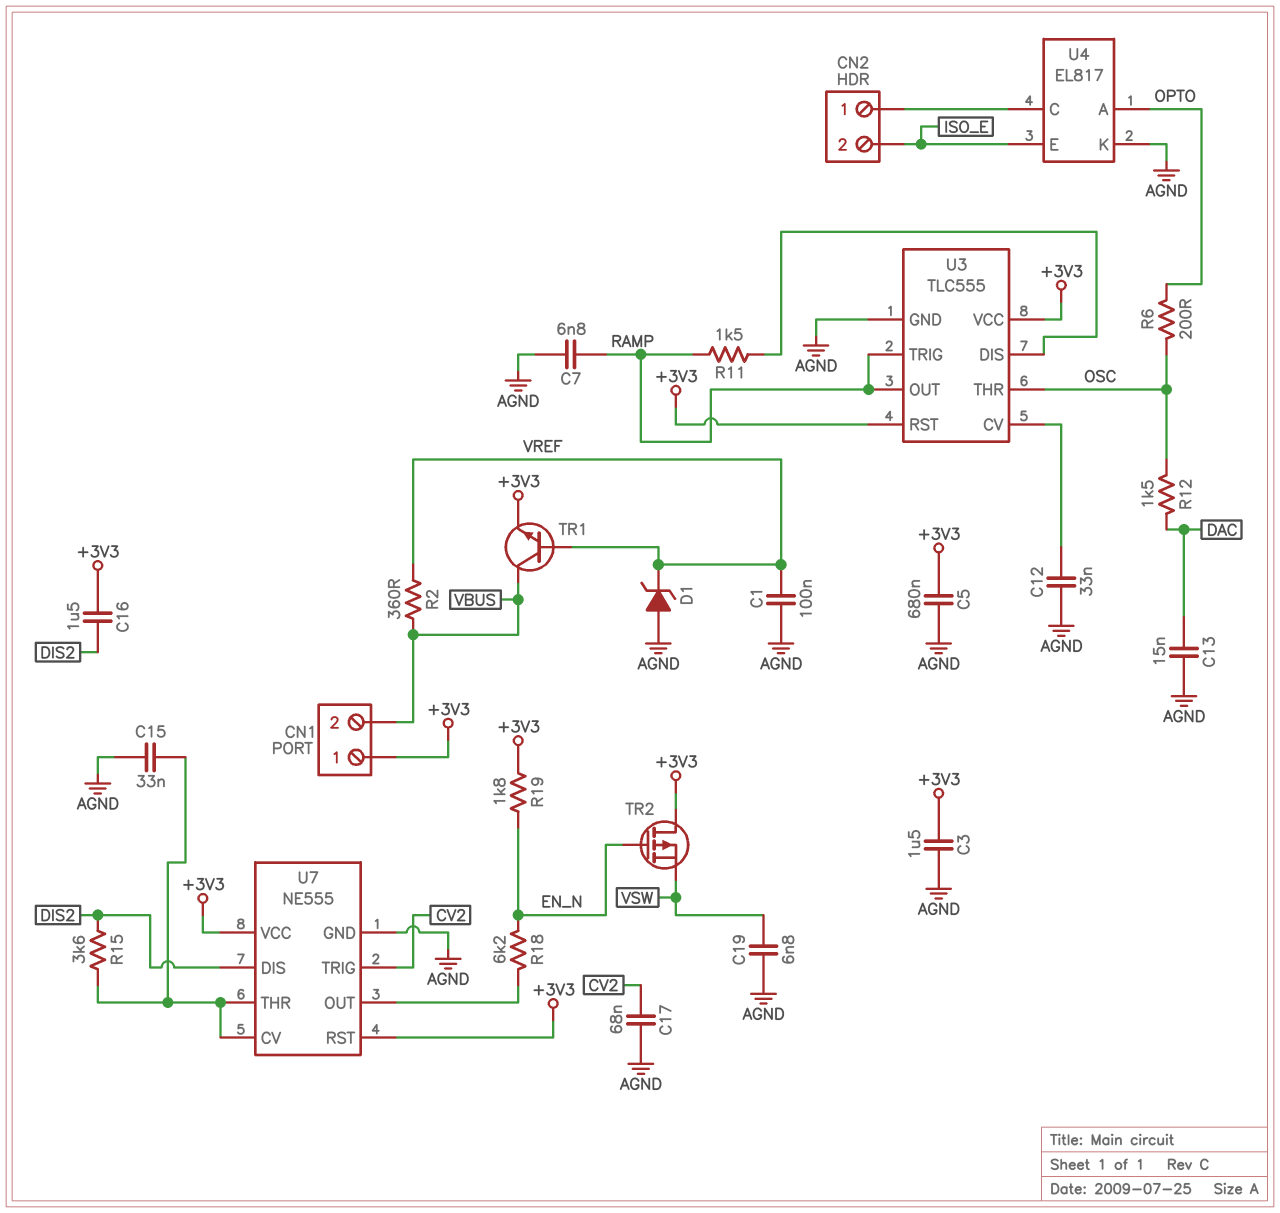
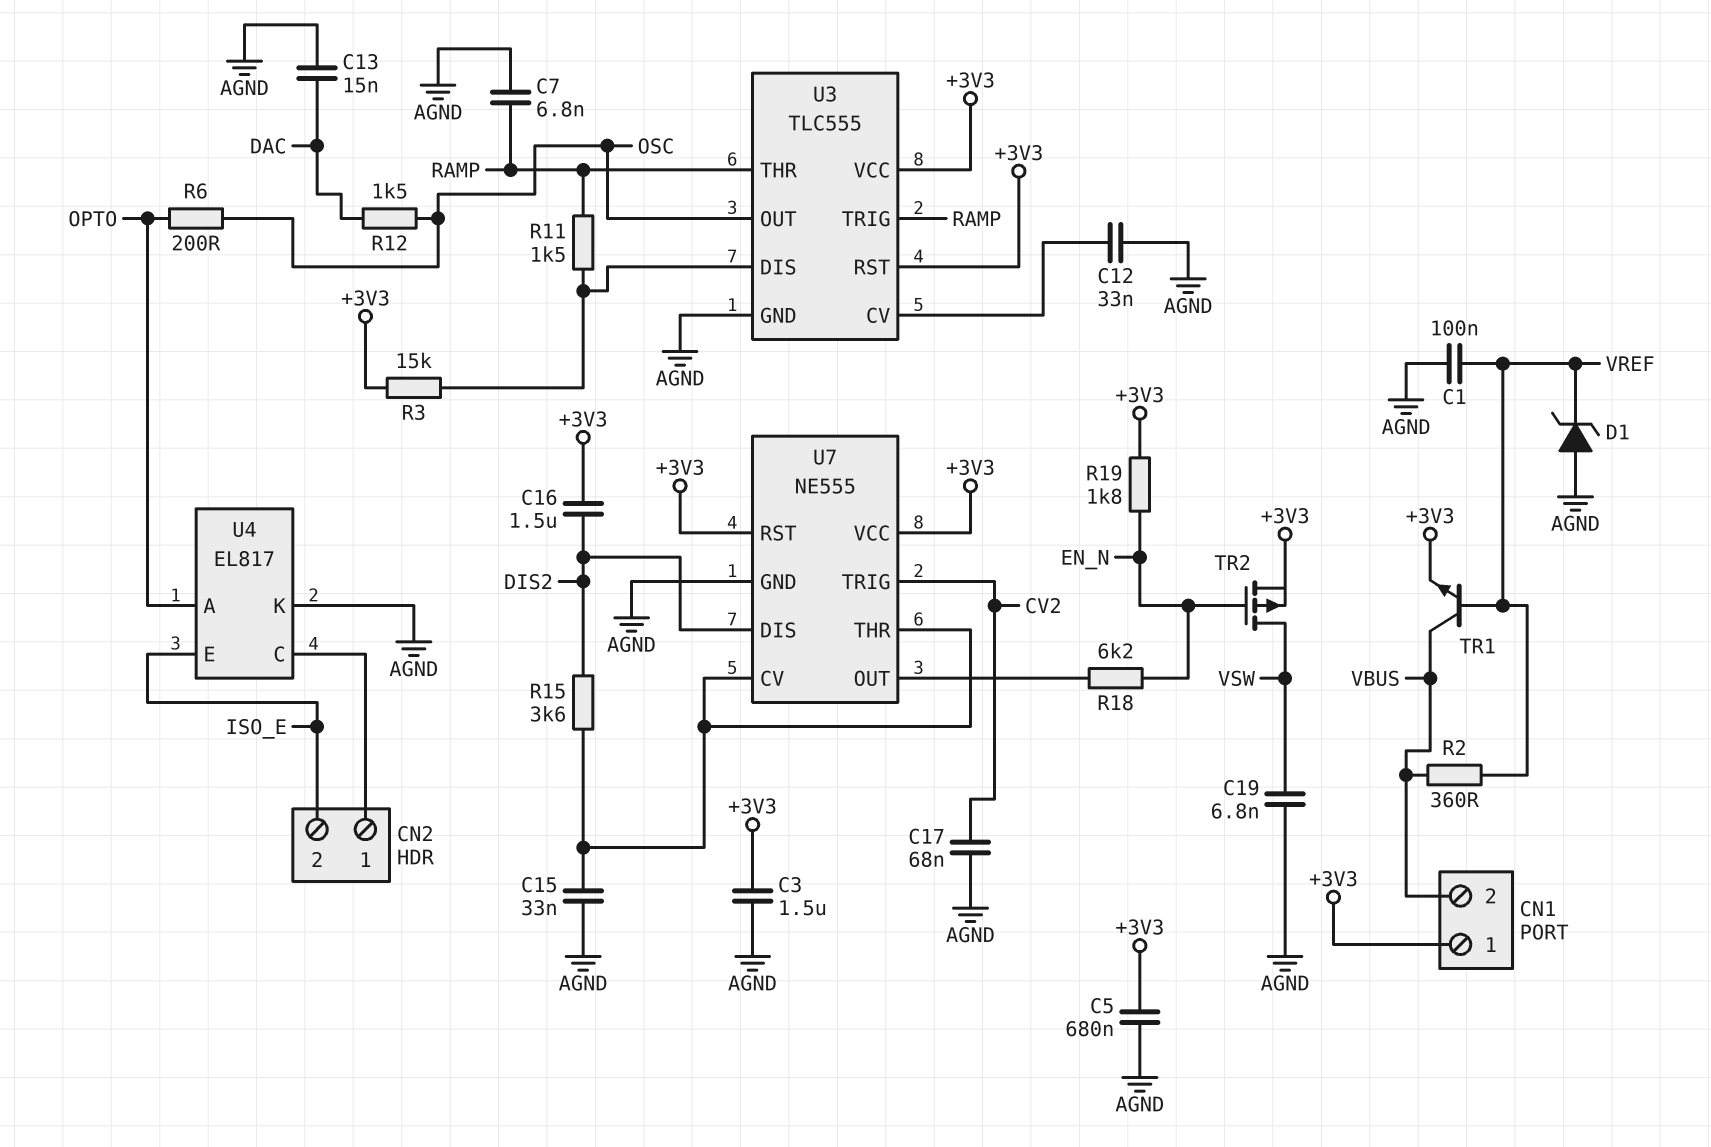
R3: none -> 15k (+3V3, U3/DIS)
TR2: PMOS (G EN_N, D +3V3, S VSW) -> PMOS (G EN_N, D VSW, S +3V3)
U3 pin OUT: RAMP -> OSC
U3 pin THR: OSC -> RAMP

